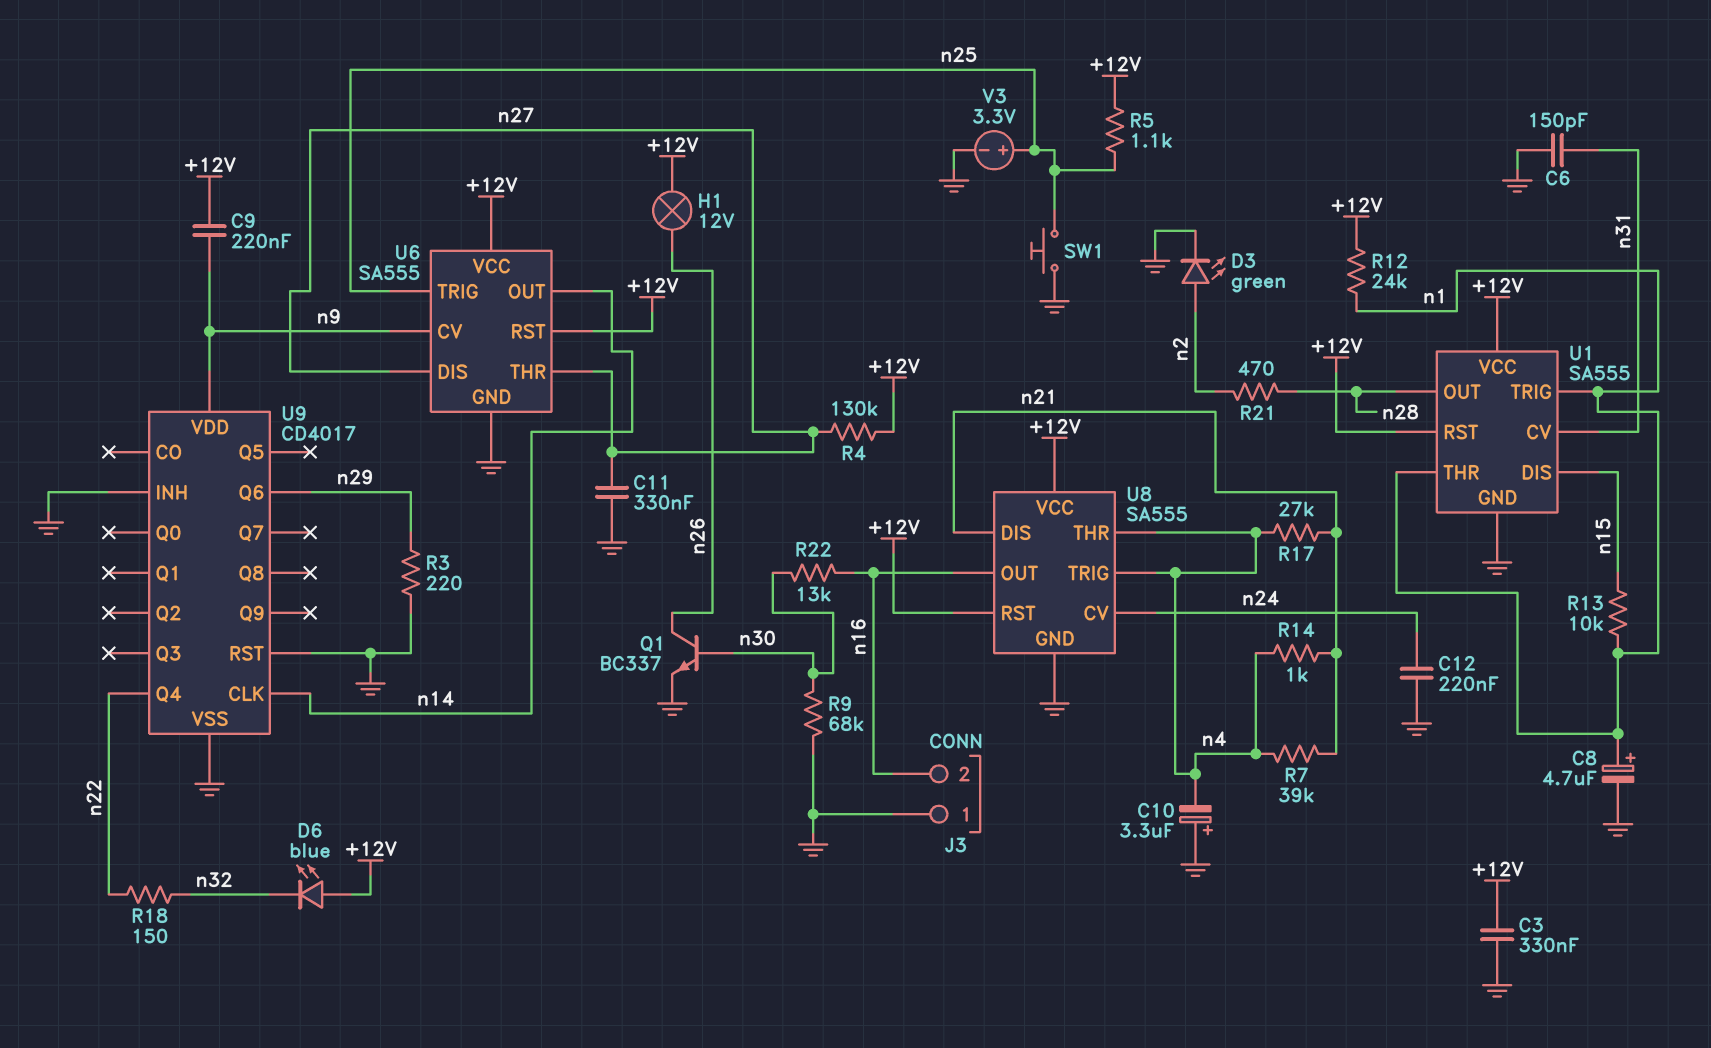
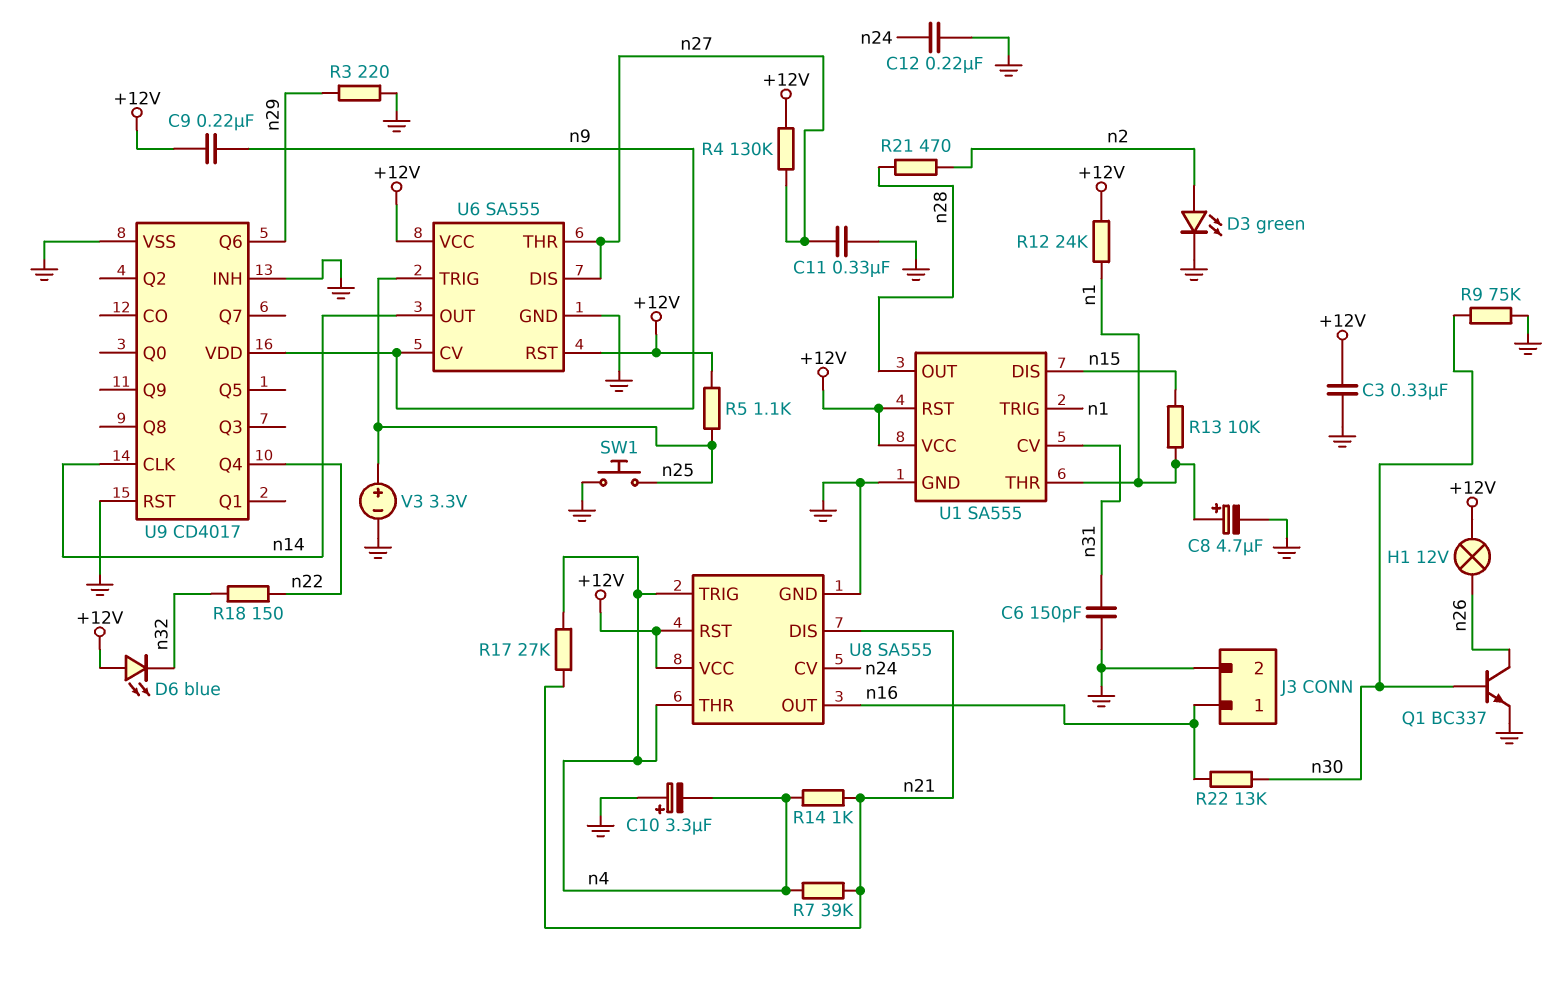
J3 pin 1: GND -> n16
J3 pin 2: n16 -> GND
R9: 68k (GND, n30) -> 75k (GND, n30)

